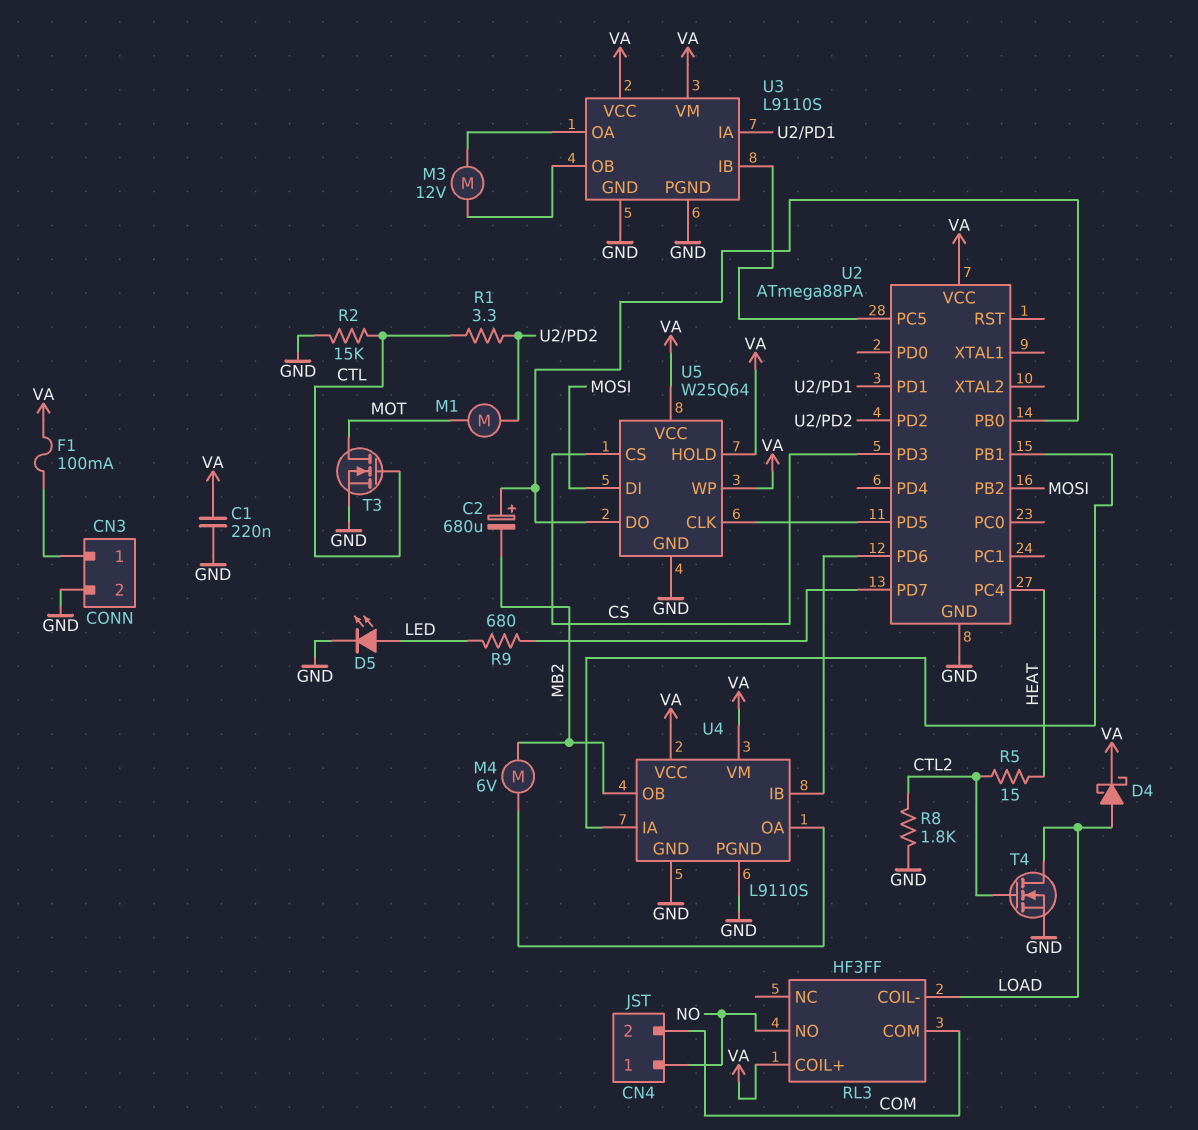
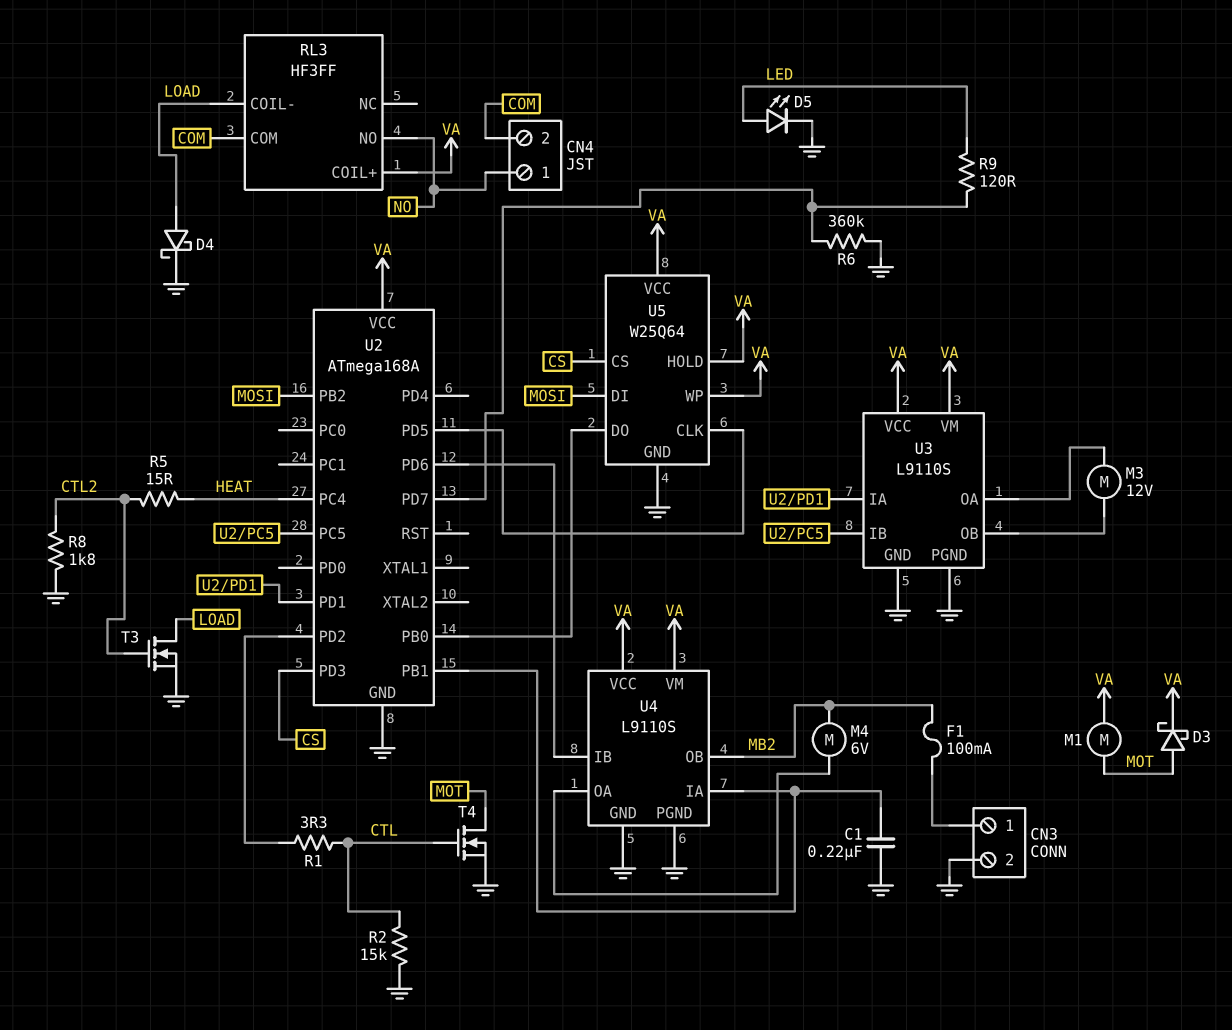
C1: 220nF (GND, VA) -> 220nF (GND, U2/PB1)
C2: 680uF (plus U2/PB0, minus MB2) -> none
D3: none -> schottky (A MOT, K VA)
D4: schottky (A LOAD, K VA) -> schottky (A LOAD, K GND)
F1: 100mA (CN3/1, VA) -> 100mA (CN3/1, MB2)
M1: motor (MOT, U2/PD2) -> motor (MOT, VA)
R6: none -> 360k (GND, U2/PD7)
R9: 680 (LED, U2/PD7) -> 120 (LED, U2/PD7)
T3: NMOS (G CTL, D MOT, S GND) -> NMOS (G CTL2, D LOAD, S GND)
T4: NMOS (G CTL2, D LOAD, S GND) -> NMOS (G CTL, D MOT, S GND)
U2: ATmega88PA -> ATmega168A

